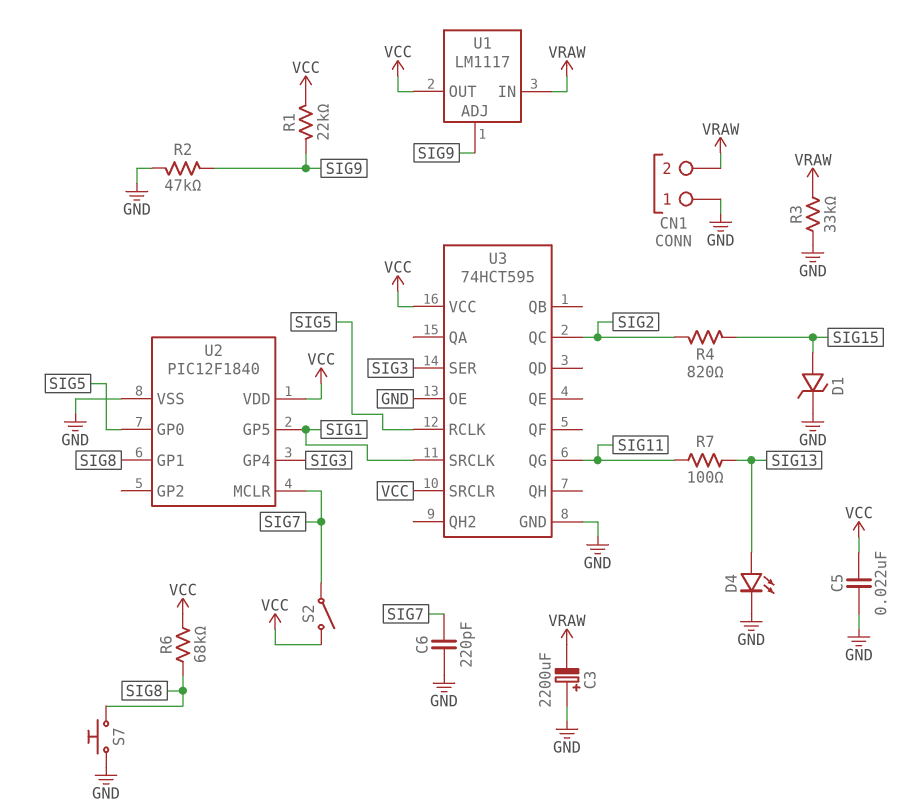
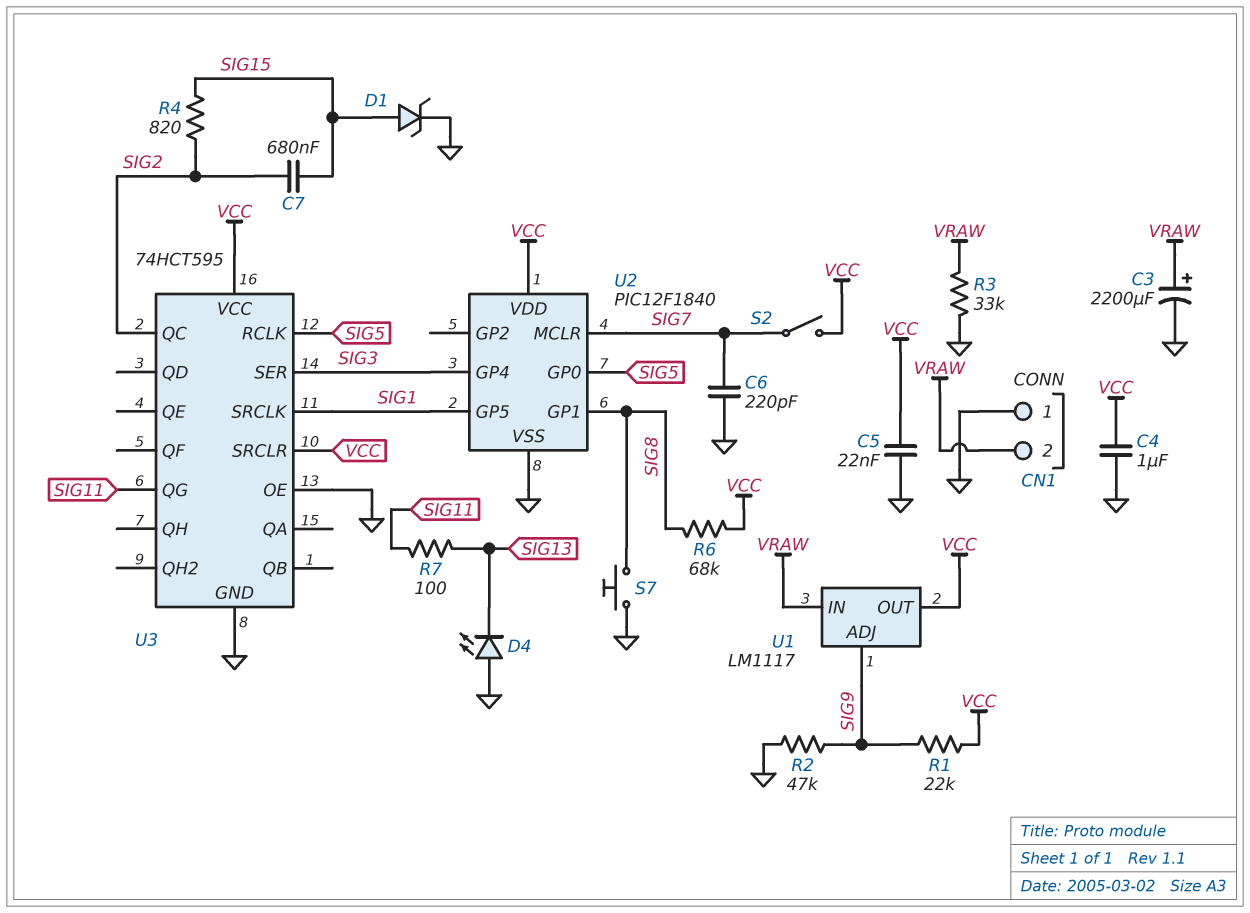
C3: 2200uF (plus GND, minus VRAW) -> 2200uF (plus VRAW, minus GND)
C4: none -> 1uF (GND, VCC)
C7: none -> 680nF (SIG2, SIG15)
D4: LED (A SIG13, K GND) -> LED (A GND, K SIG13)

